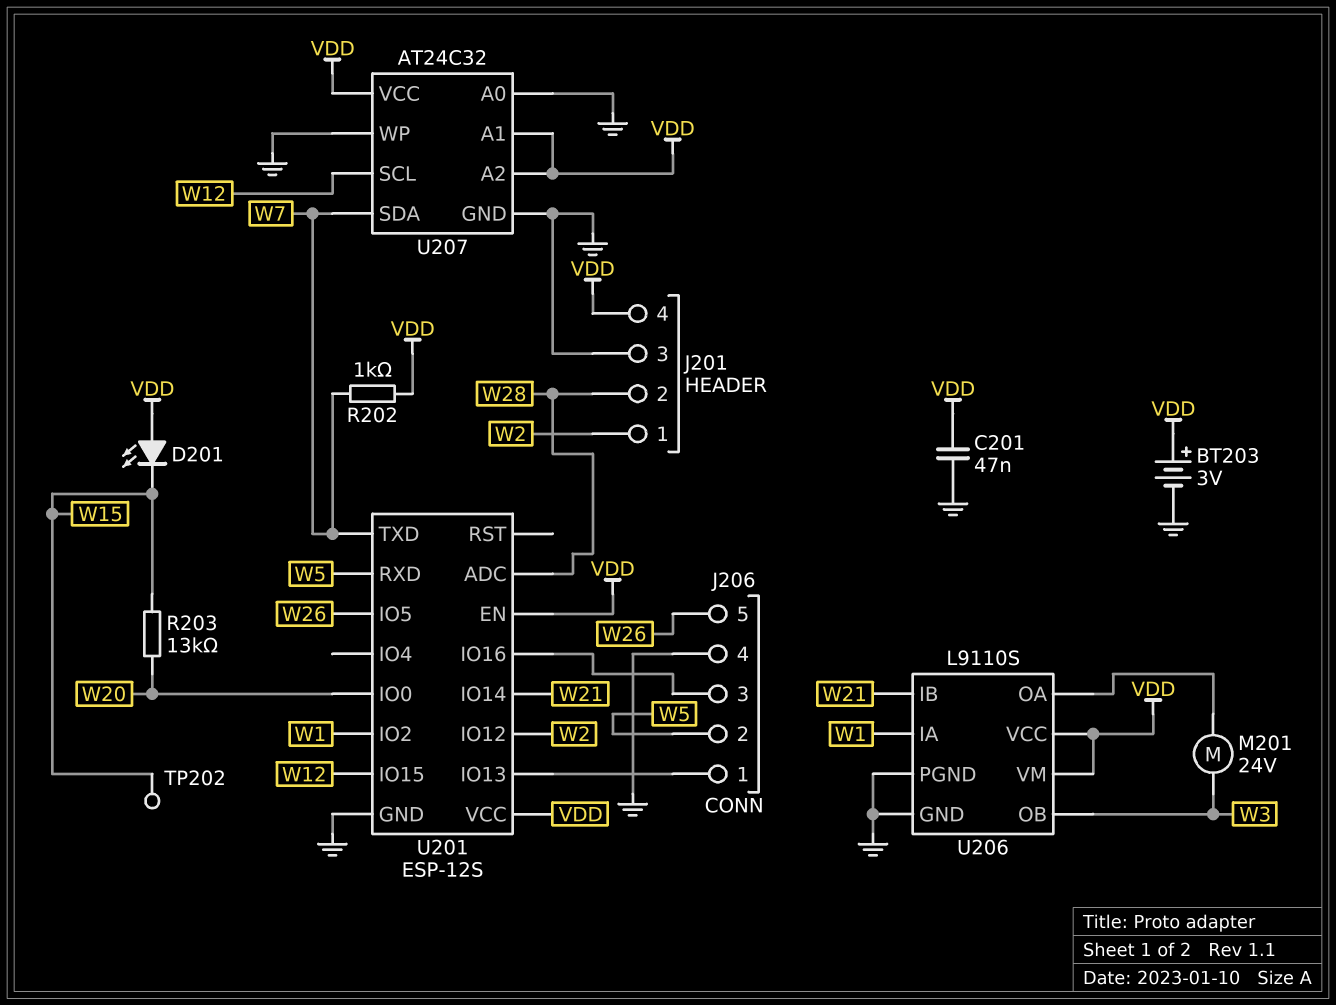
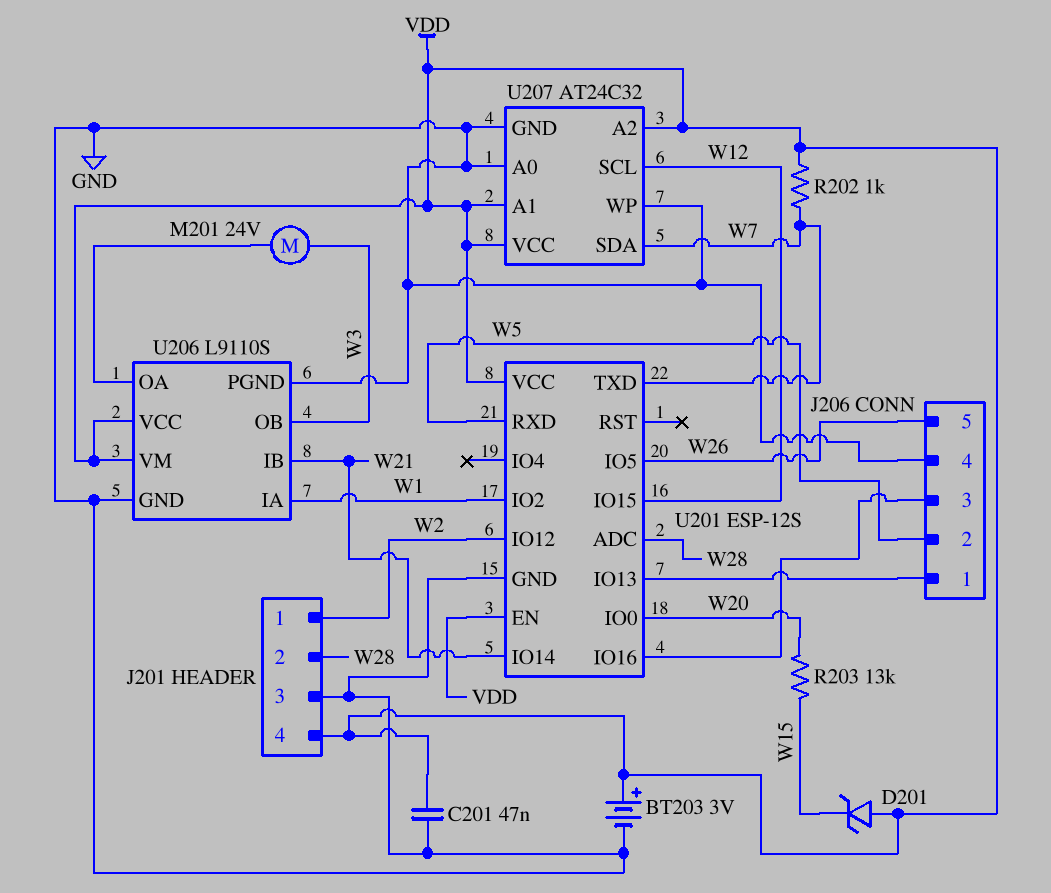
D201: LED (A VDD, K W15) -> zener (A VDD, K W15)
TP202: test point (W15) -> none

